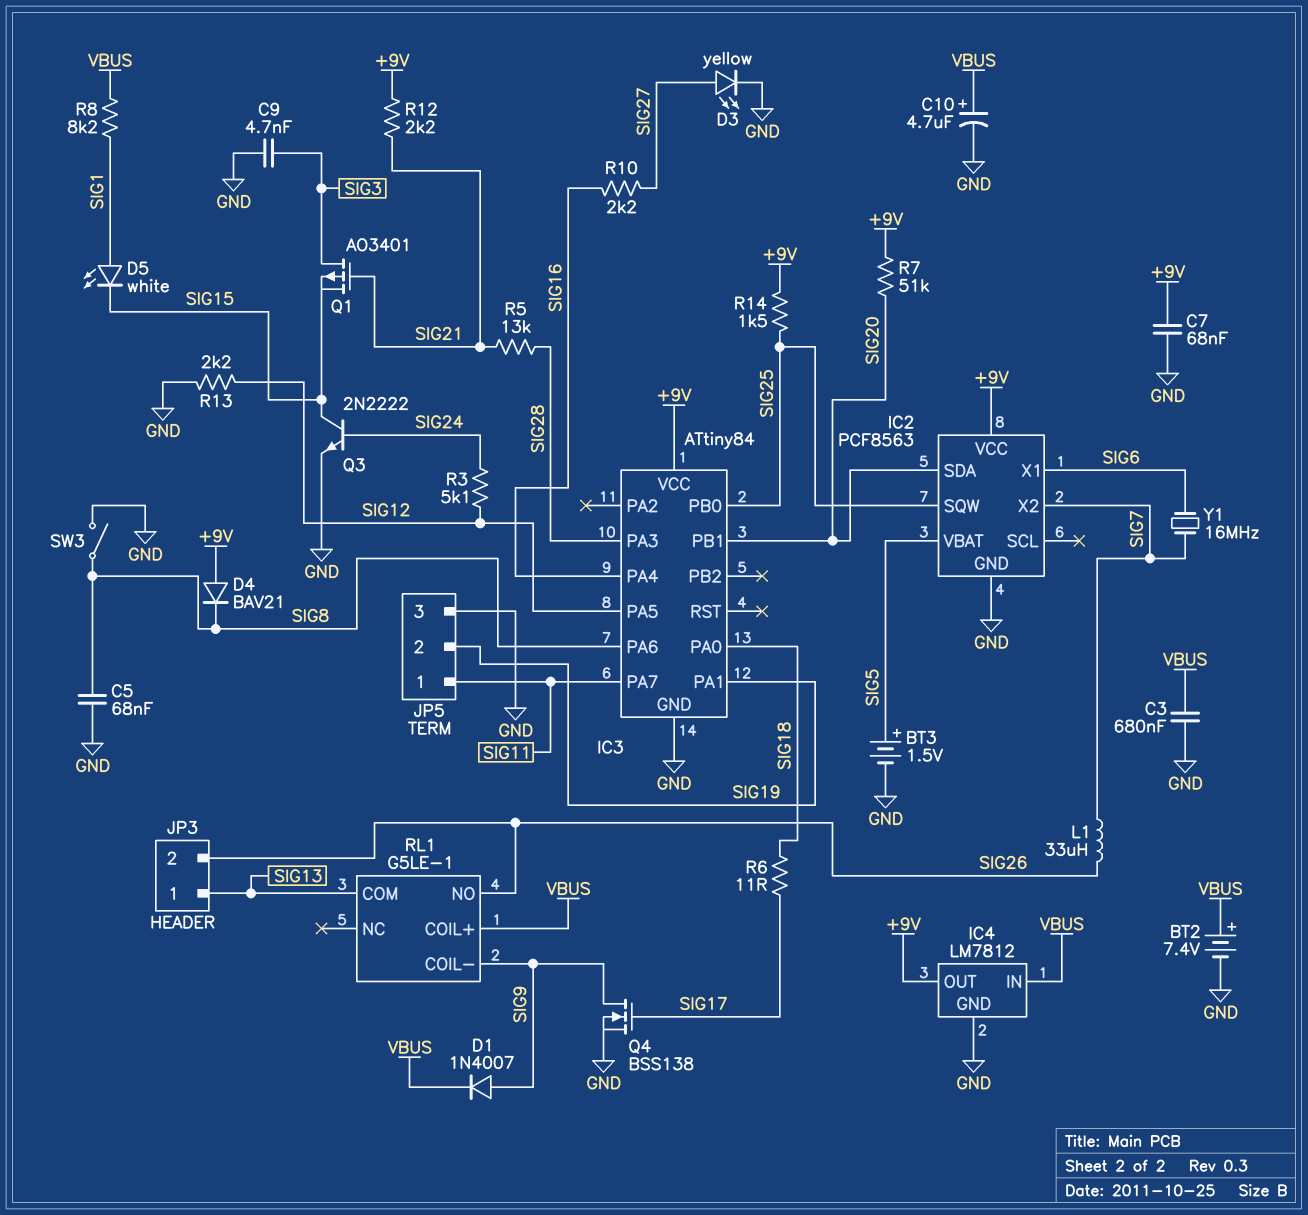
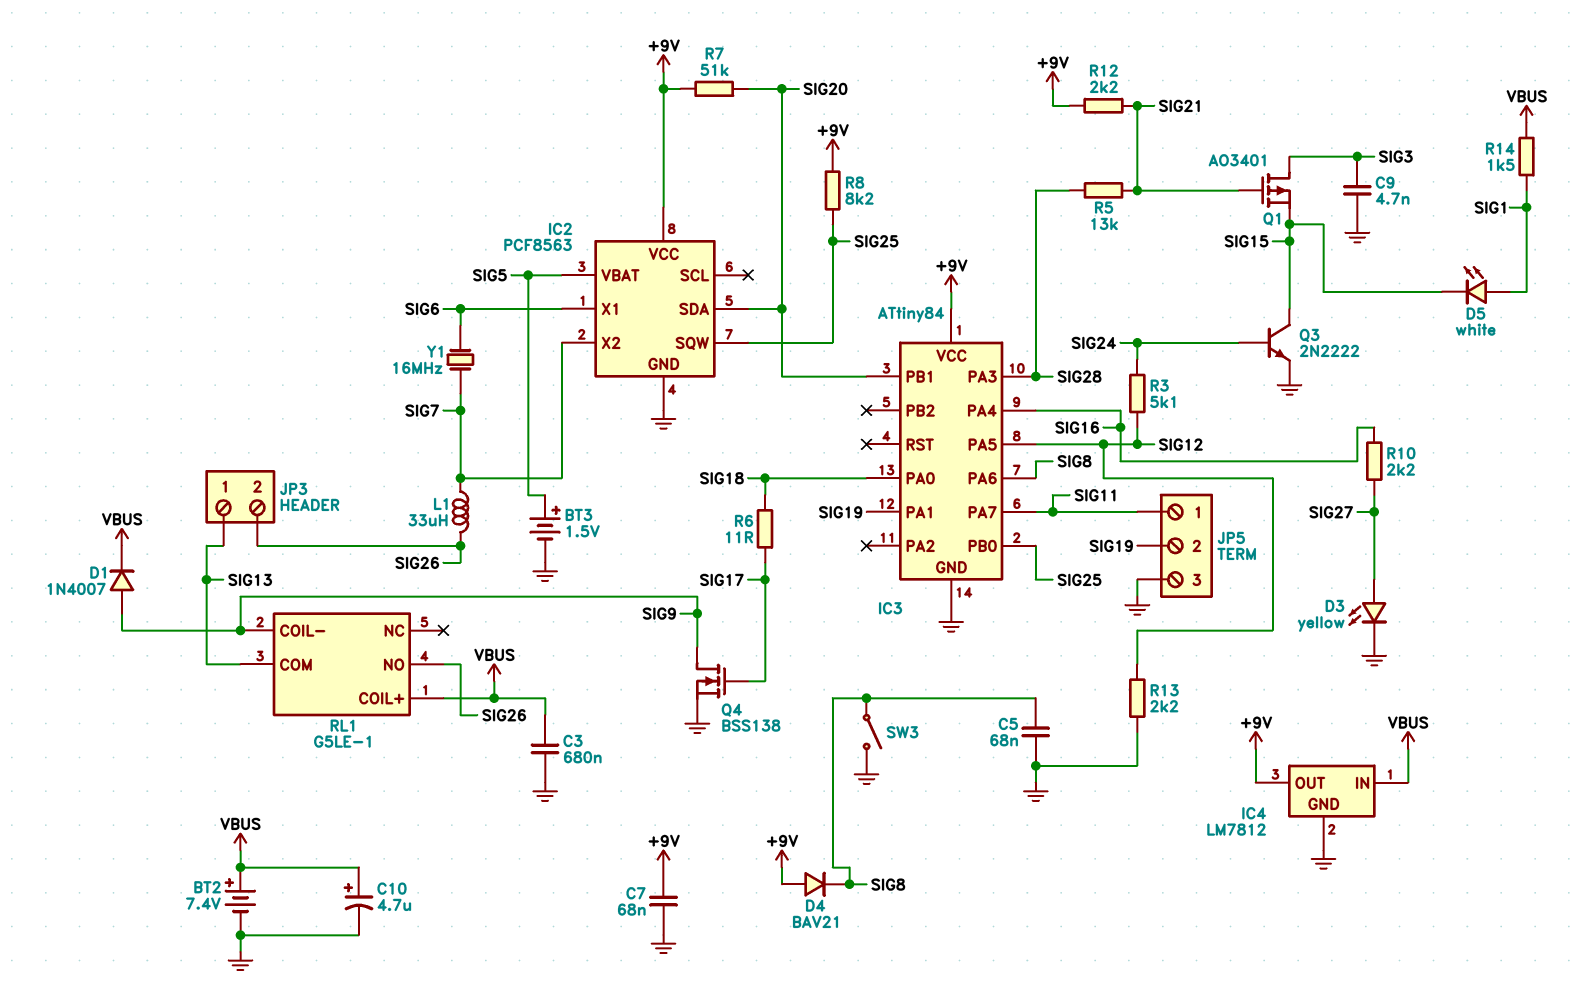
R8: 8.2k (SIG1, VBUS) -> 8.2k (+9V, SIG25)
R14: 1.5k (+9V, SIG25) -> 1.5k (SIG1, VBUS)

